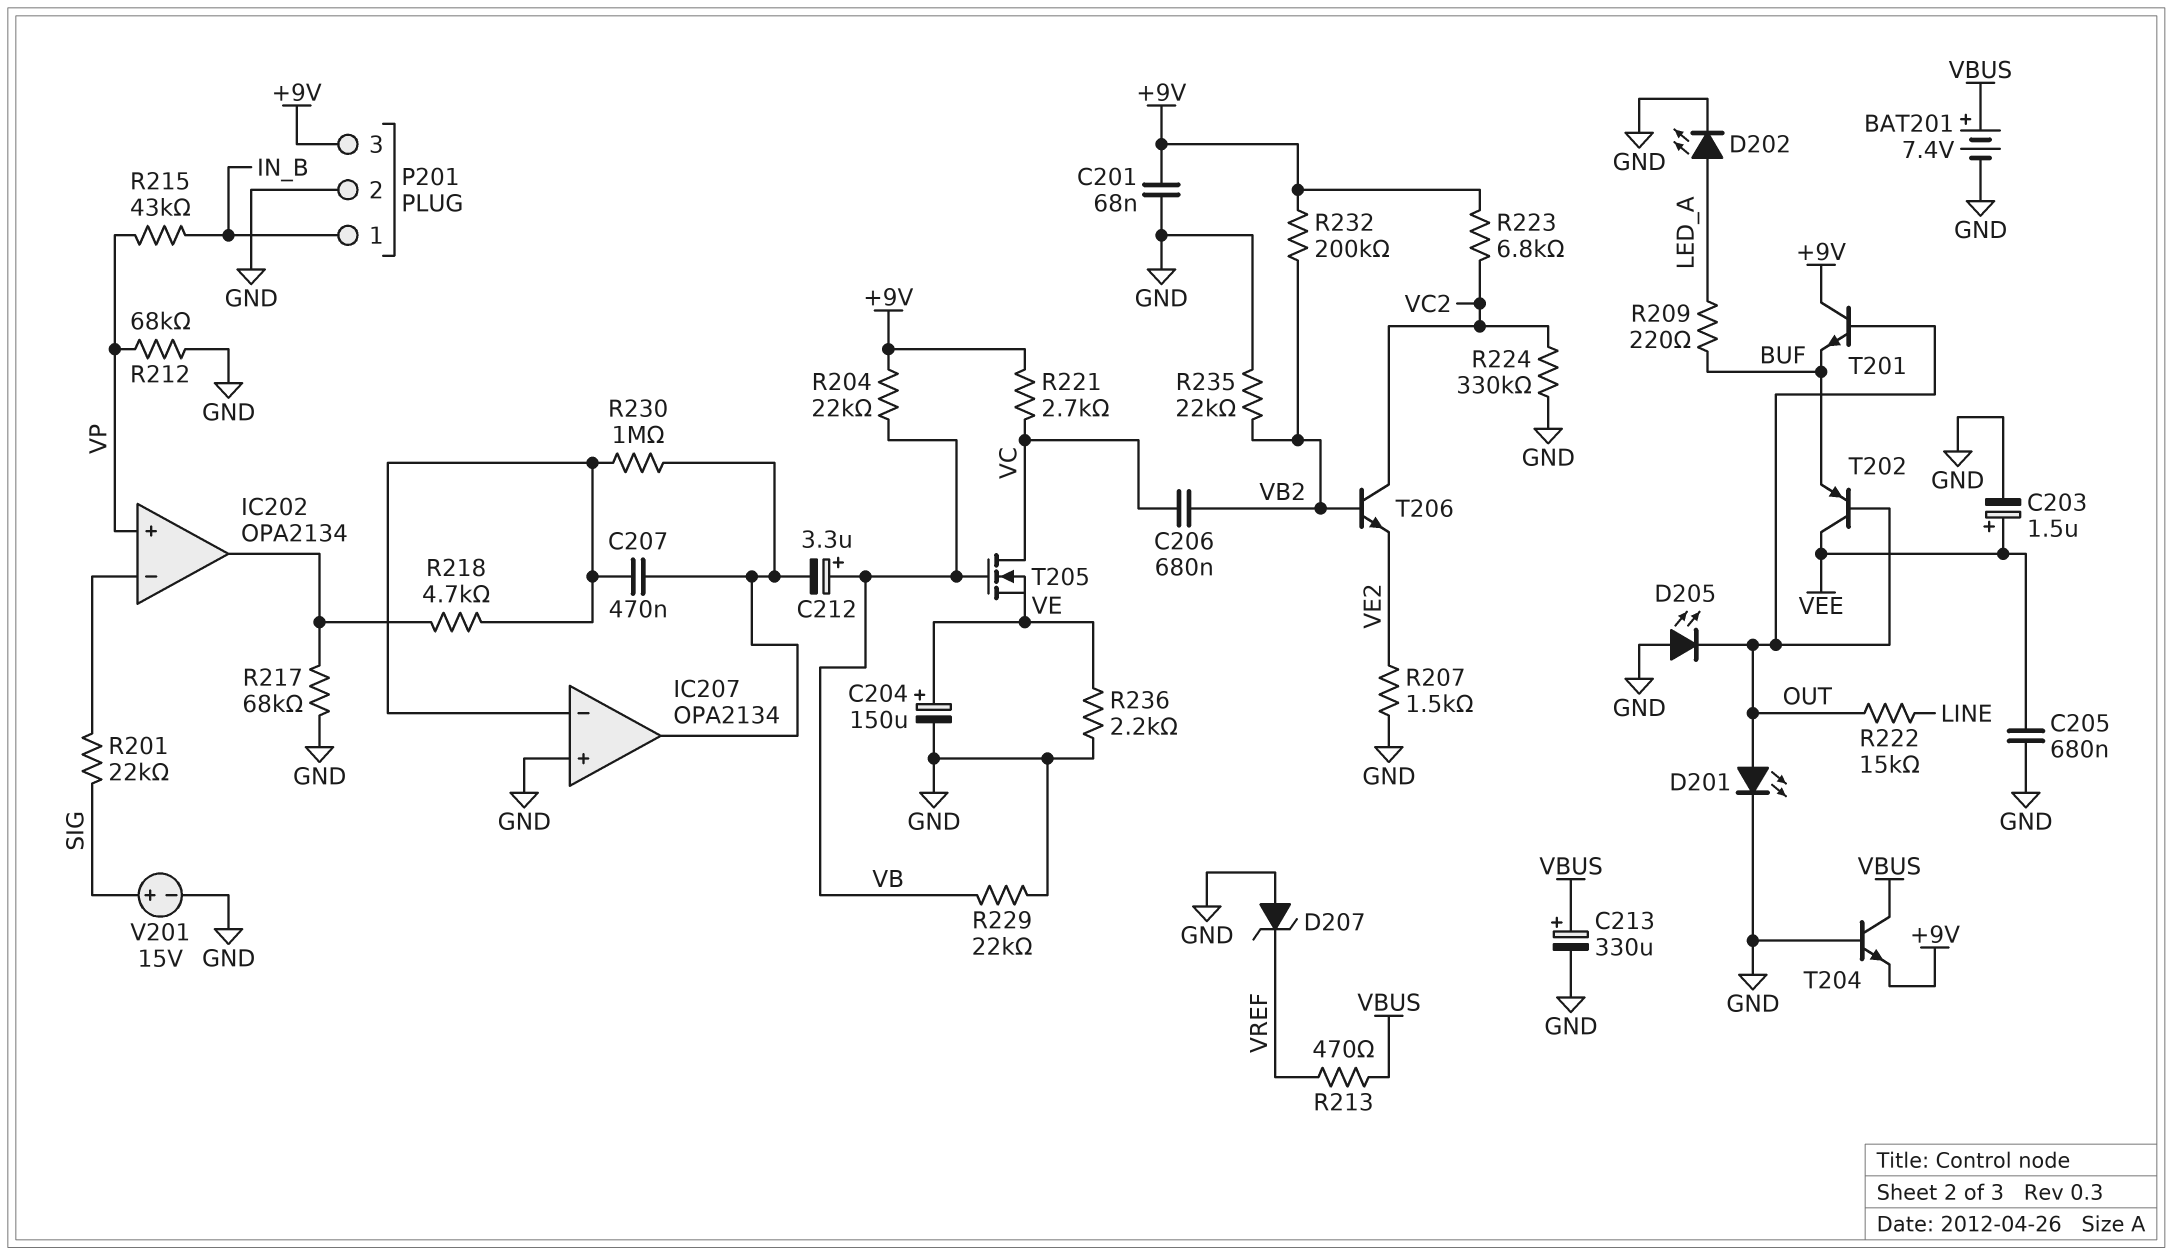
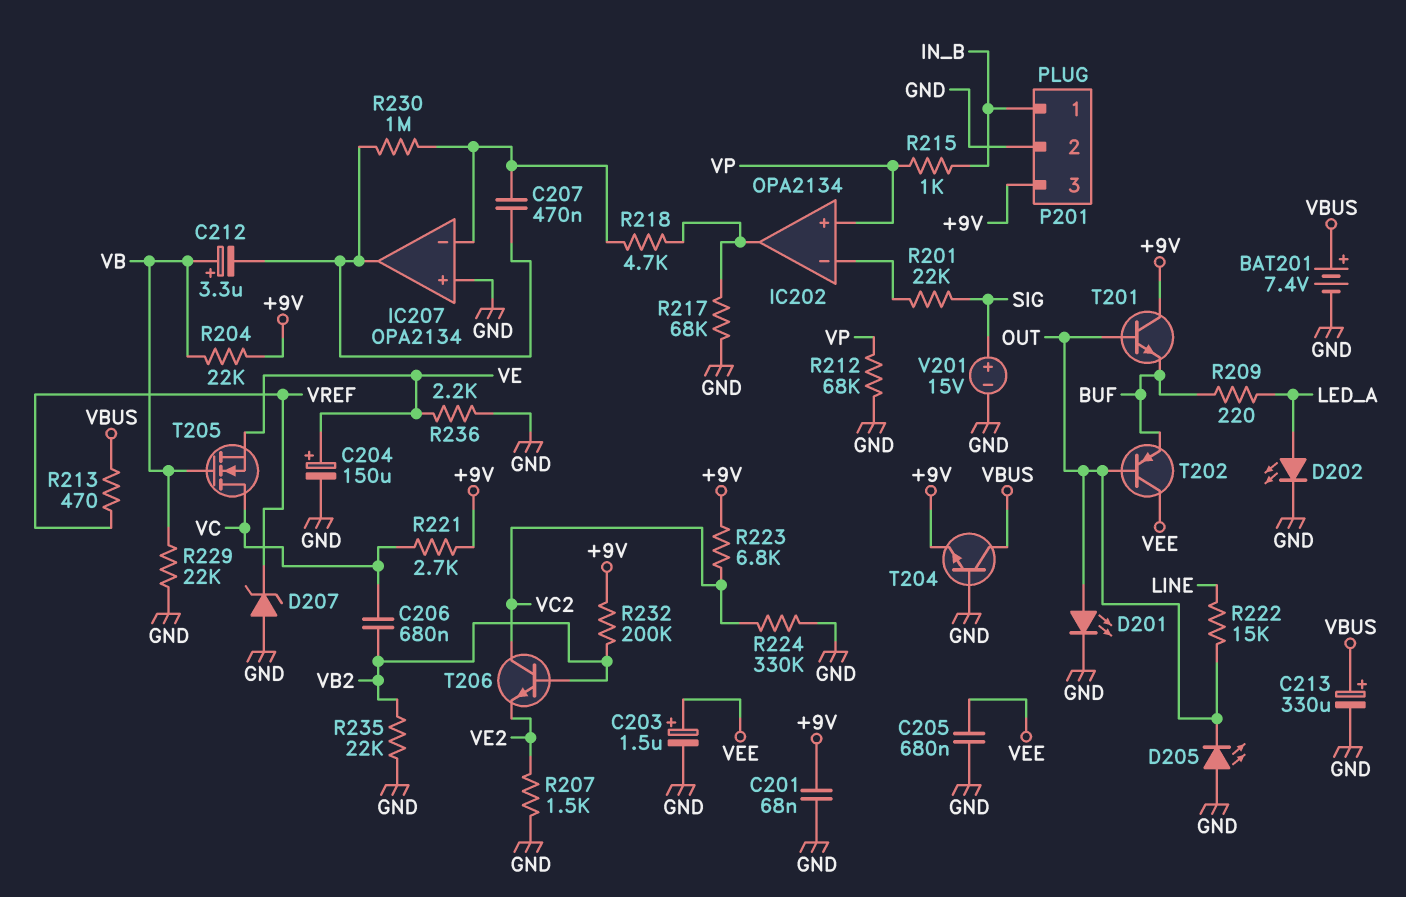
R215: 43k (IN_B, VP) -> 1k (IN_B, VP)

